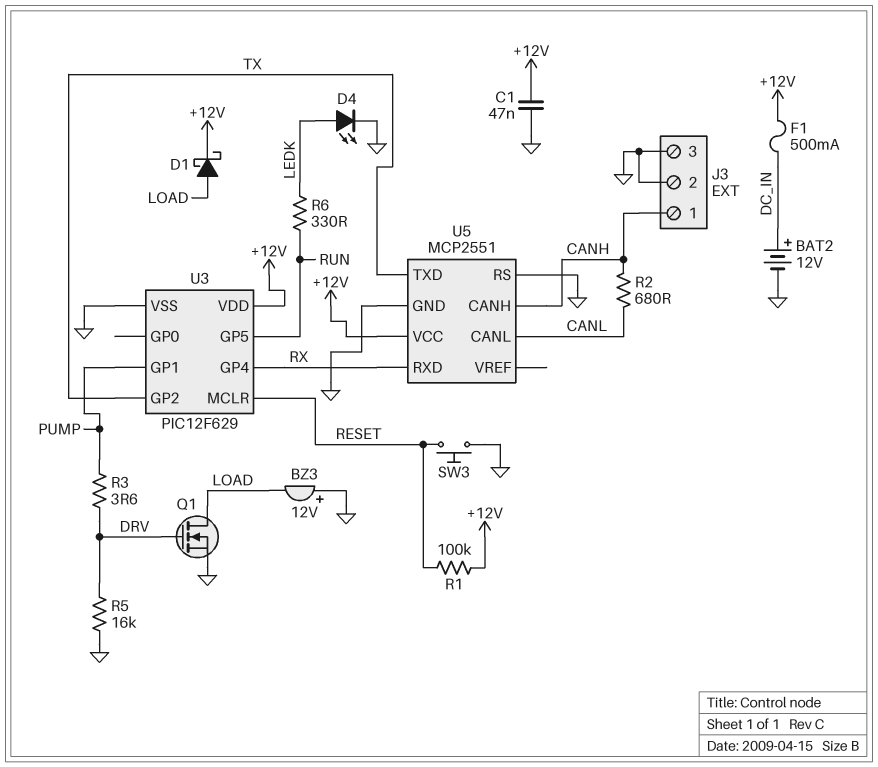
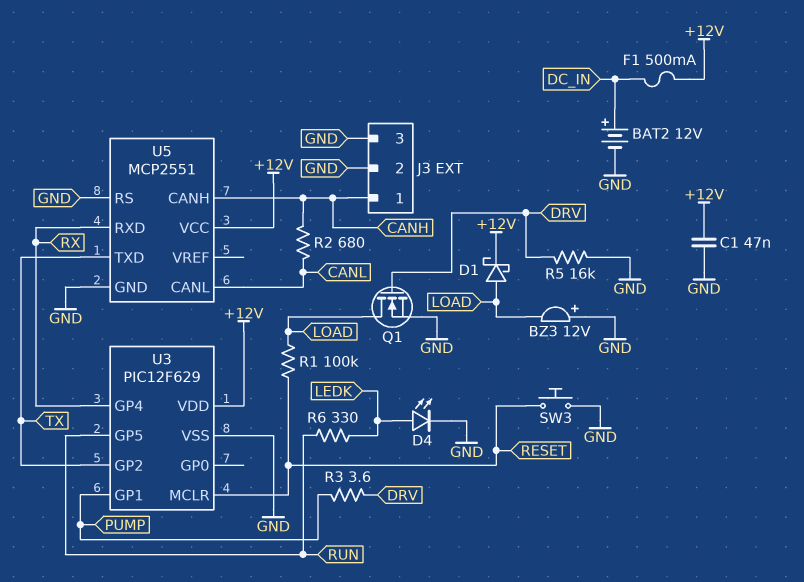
R1: 100k (+12V, RESET) -> 100k (LOAD, RESET)

